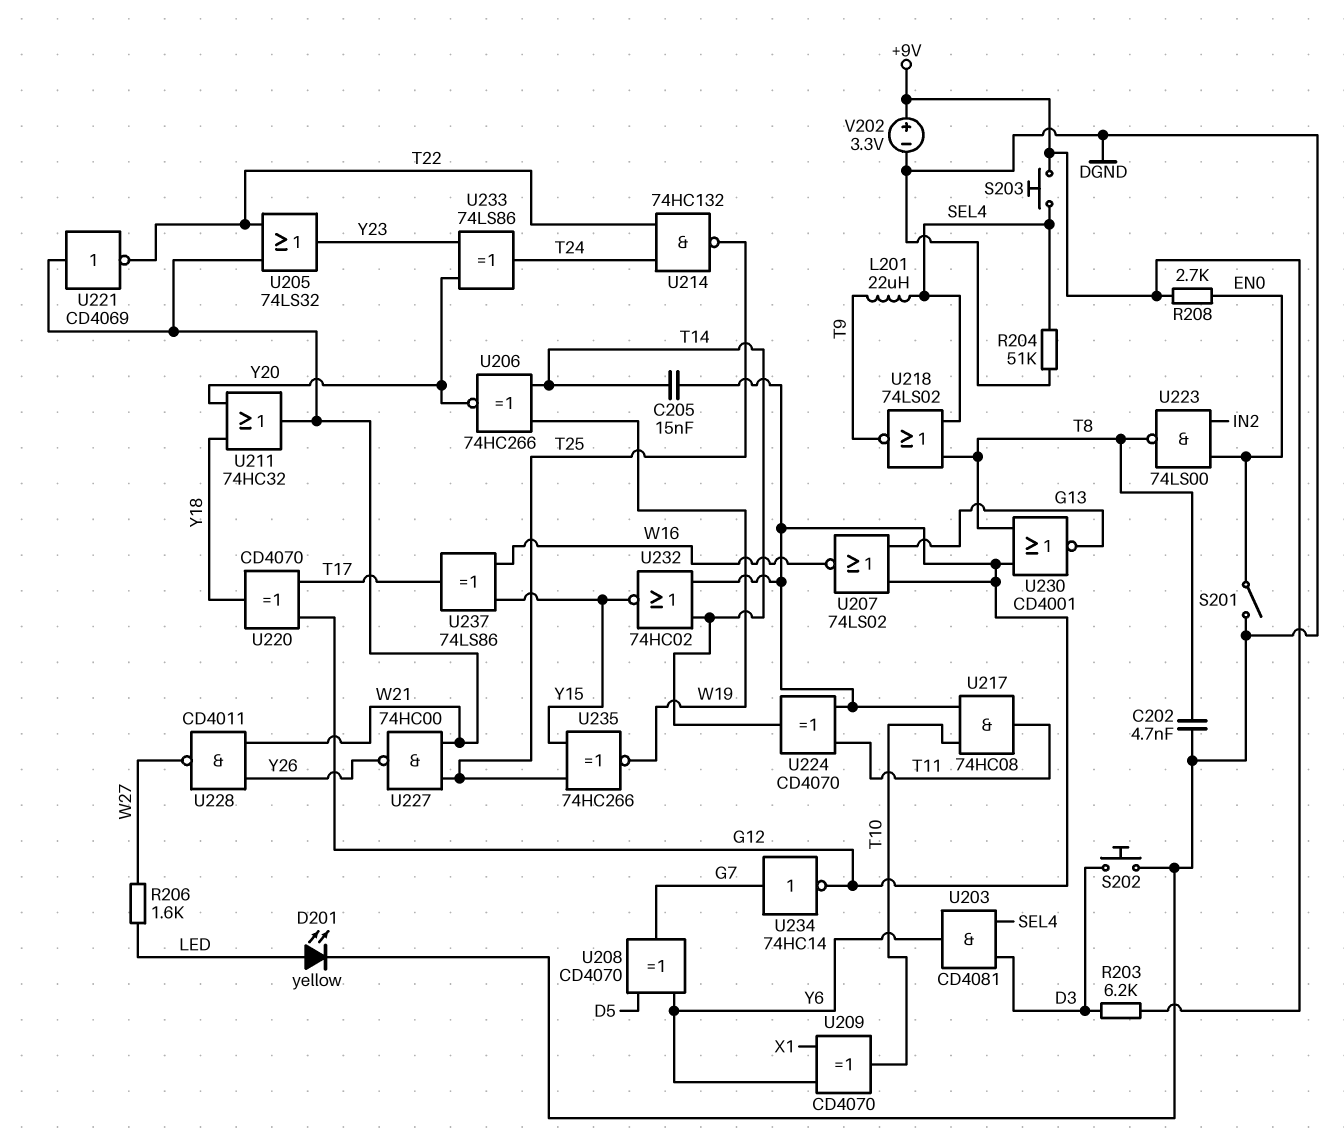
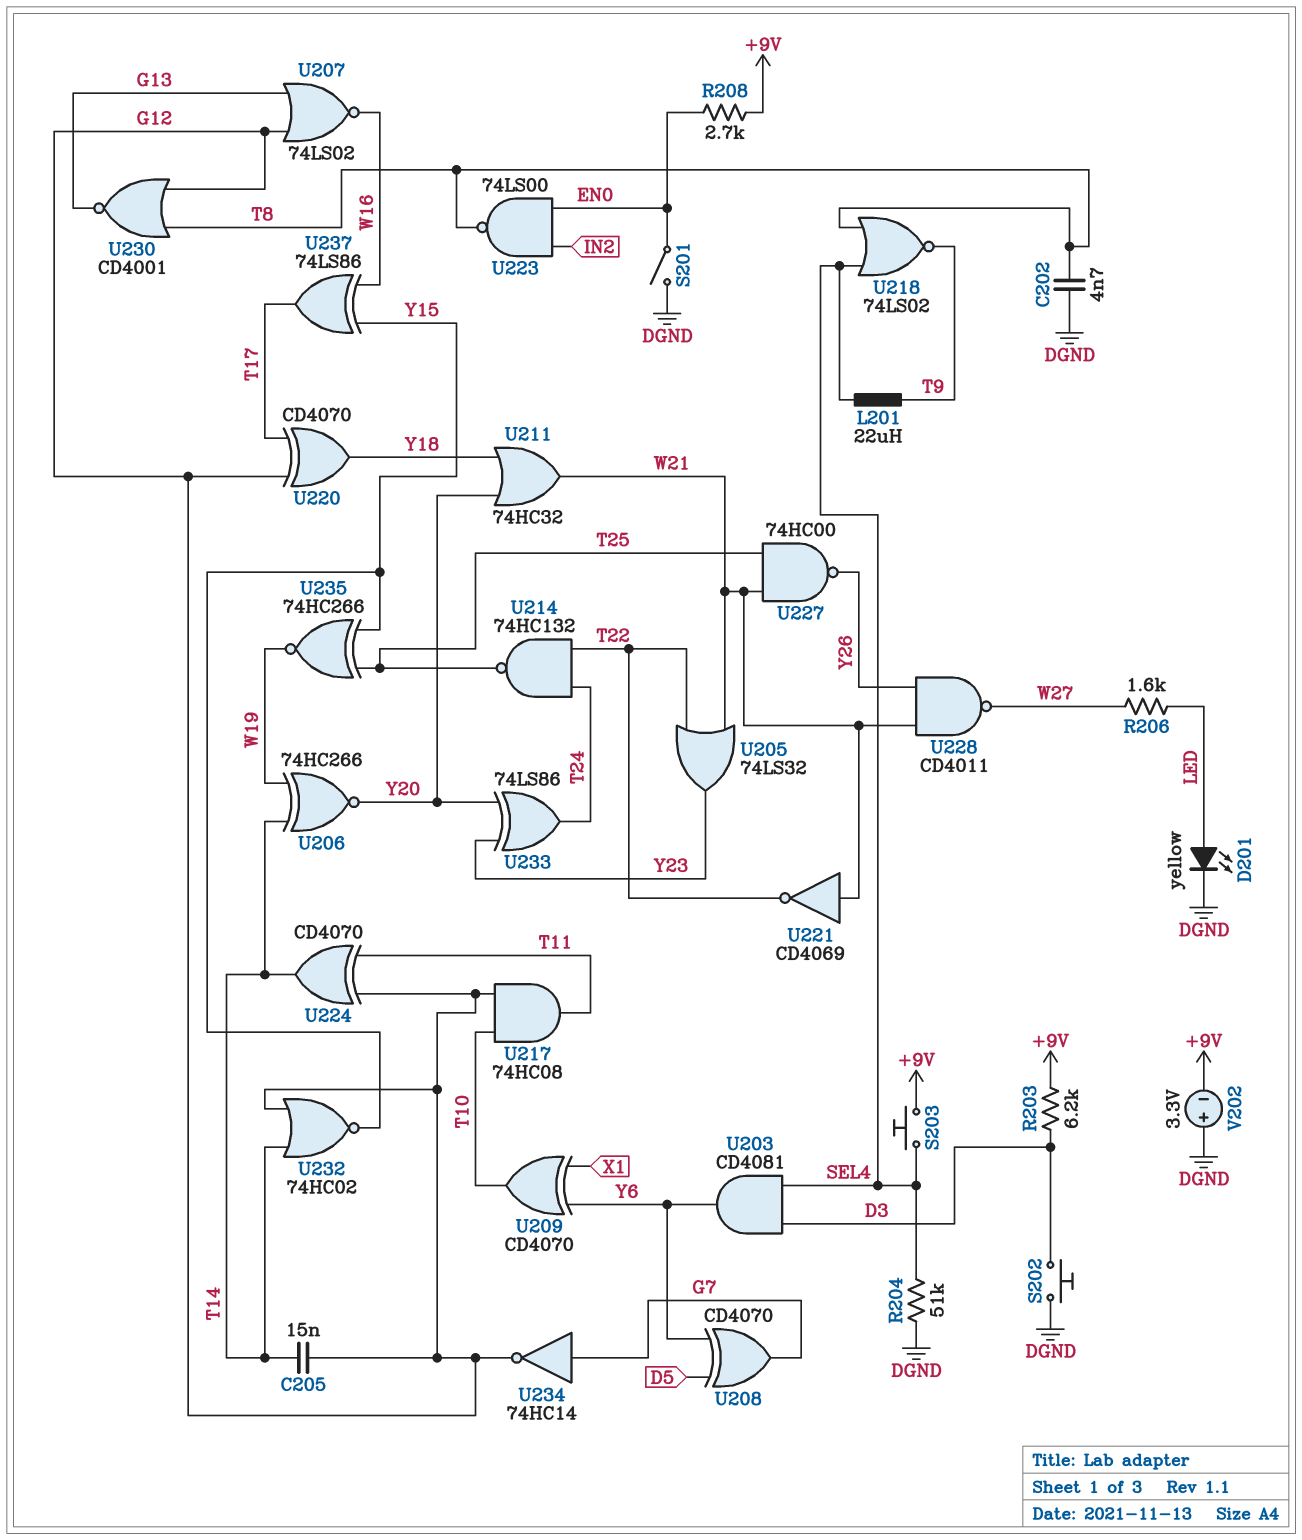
V202: 3.3V (plus +9V, minus DGND) -> 3.3V (plus DGND, minus +9V)

